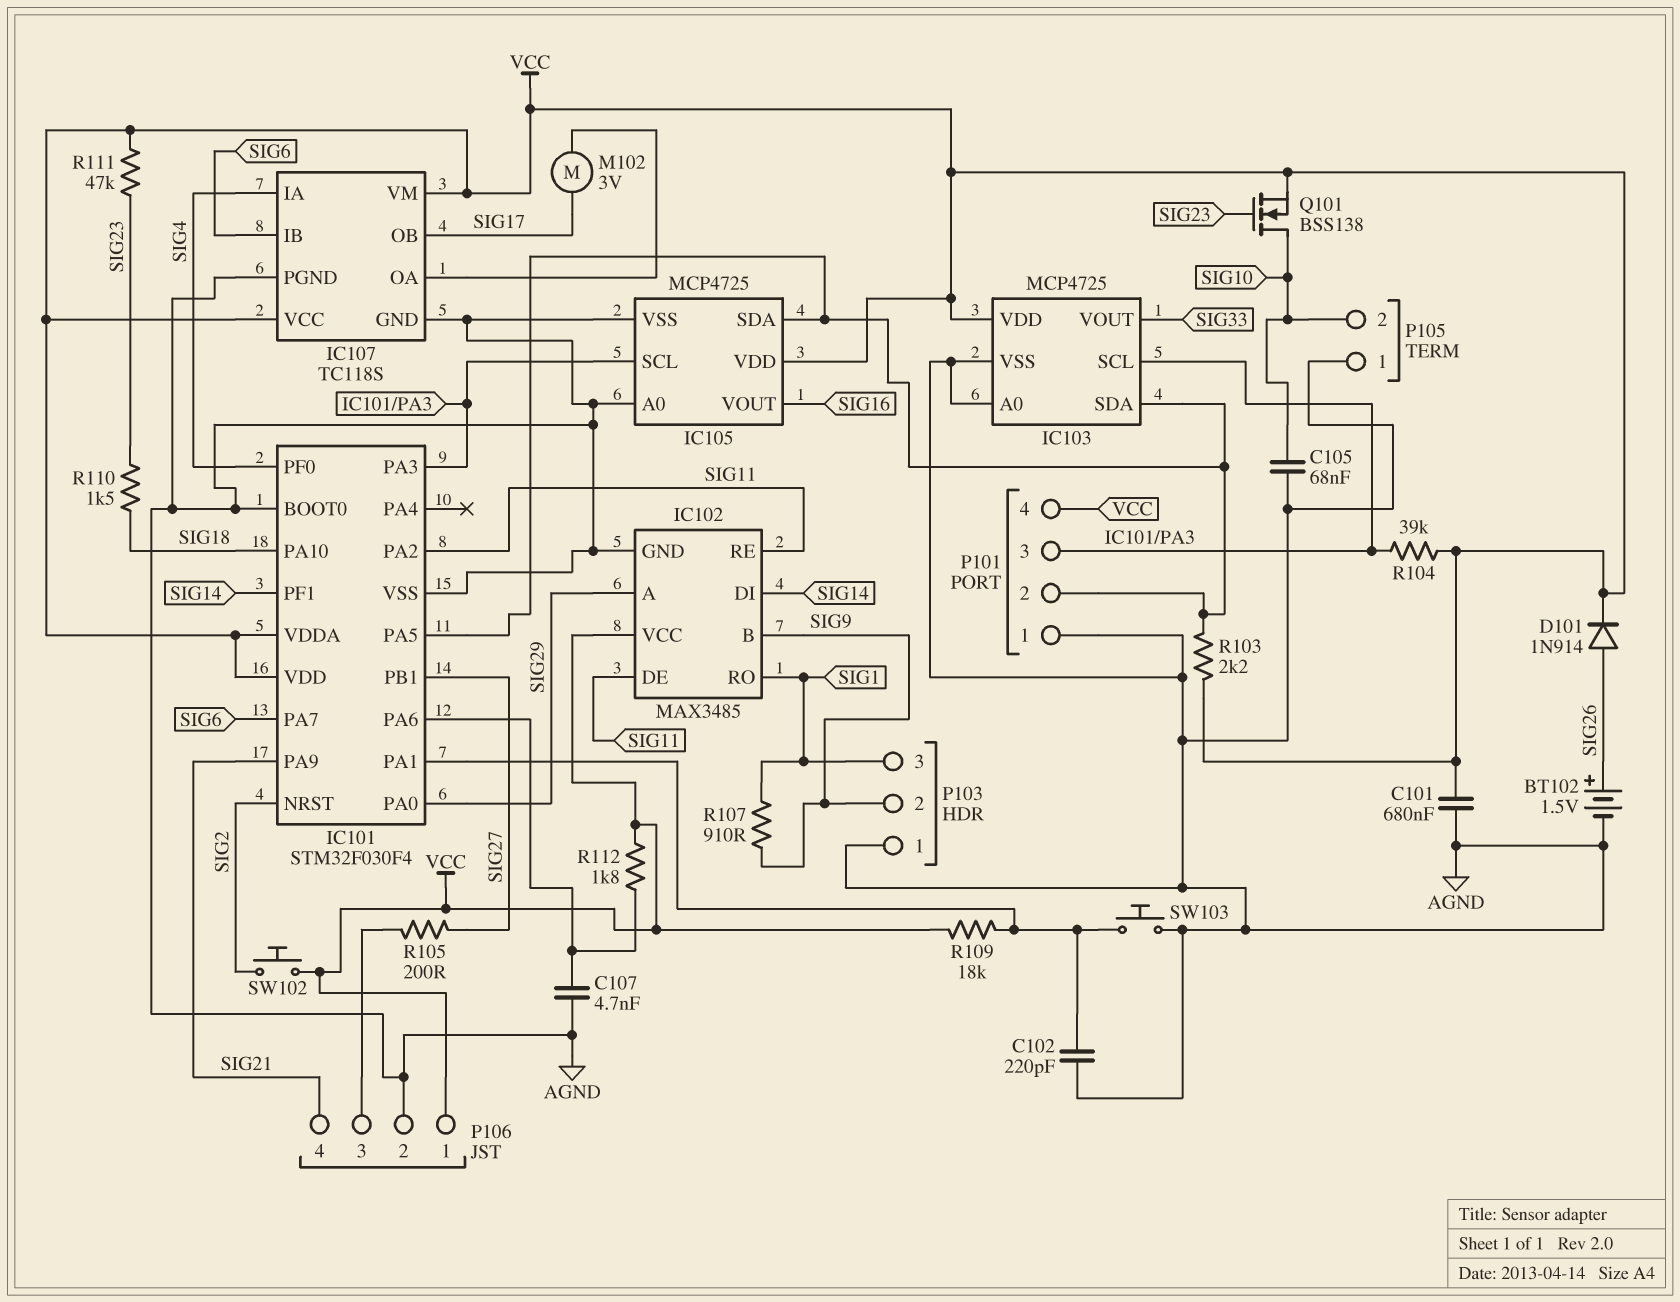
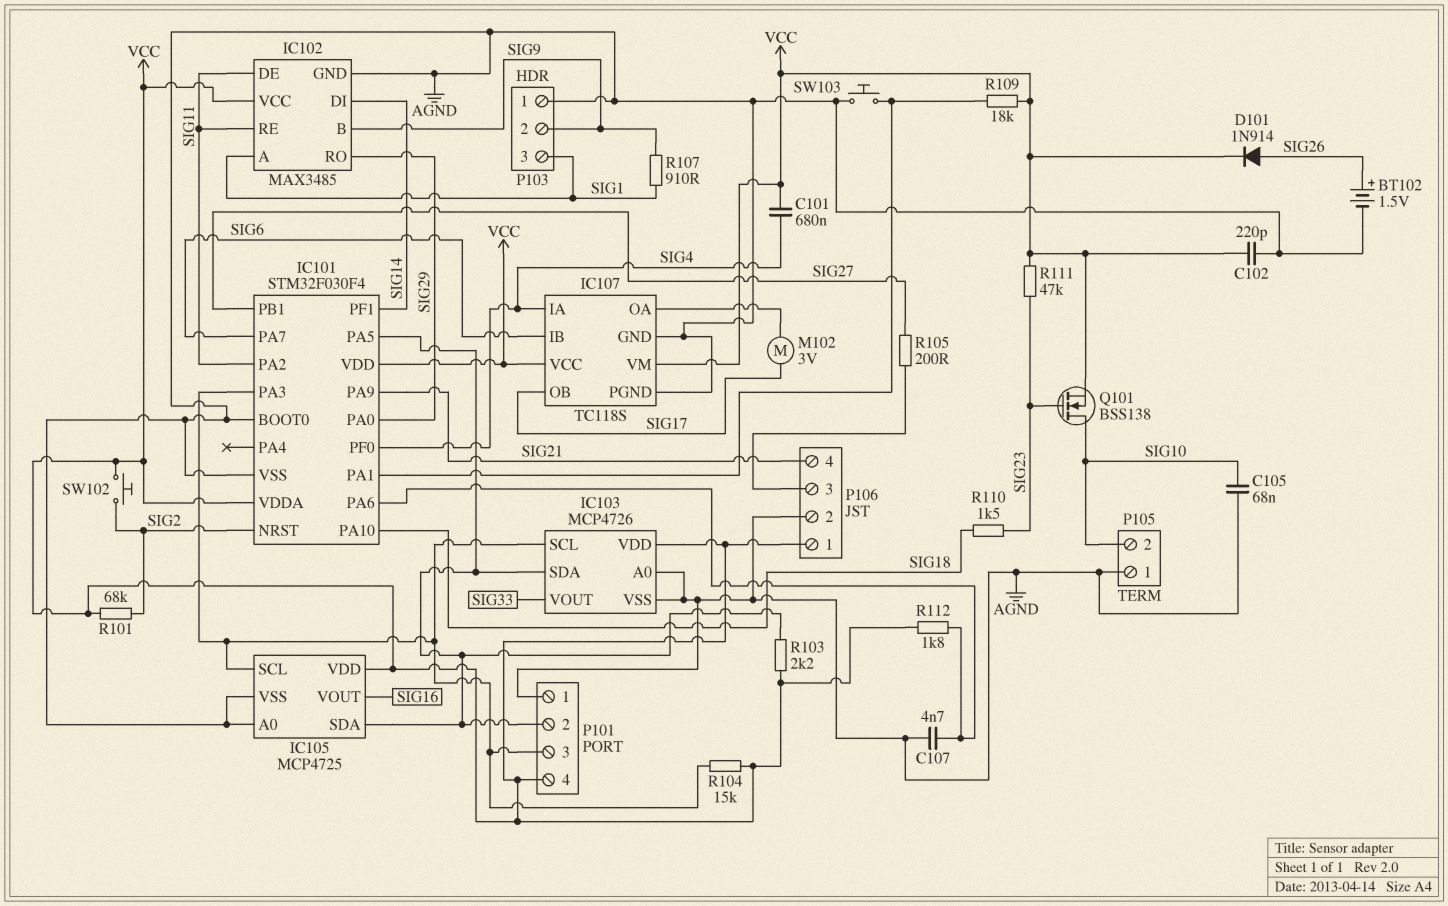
C101: 680nF (AGND, VCC) -> 680nF (SIG4, VCC)
C102: 220pF (AGND, IC101/PA1) -> 220pF (AGND, VCC)
IC102 pin A: SIG29 -> SIG1
IC102 pin RO: SIG1 -> SIG29
IC103: MCP4725 -> MCP4726
R101: none -> 68k (SIG2, VCC)
R104: 39k (IC101/PA3, VCC) -> 15k (IC101/PA3, VCC)

